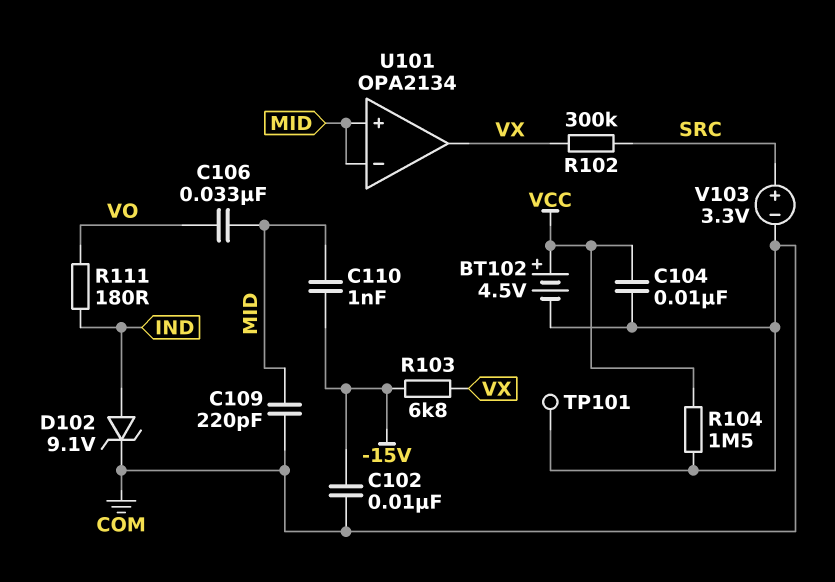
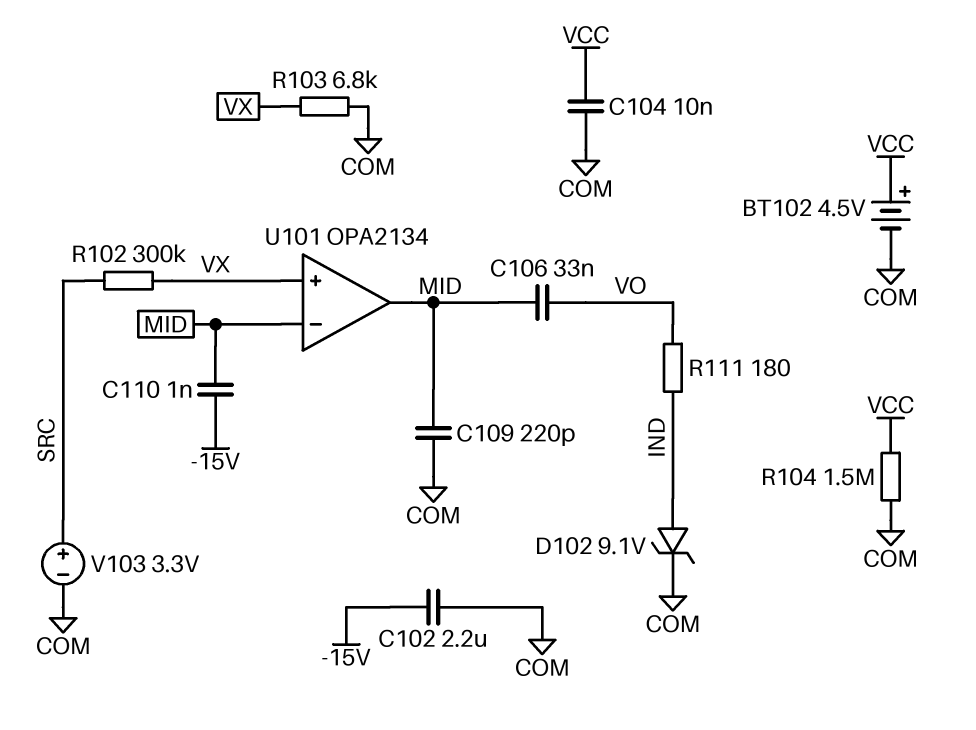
C102: 10nF (-15V, COM) -> 2.2uF (-15V, COM)
R103: 6.8k (-15V, VX) -> 6.8k (COM, VX)
TP101: test point (COM) -> none
U101 pin in+: MID -> VX
U101 pin out: VX -> MID

